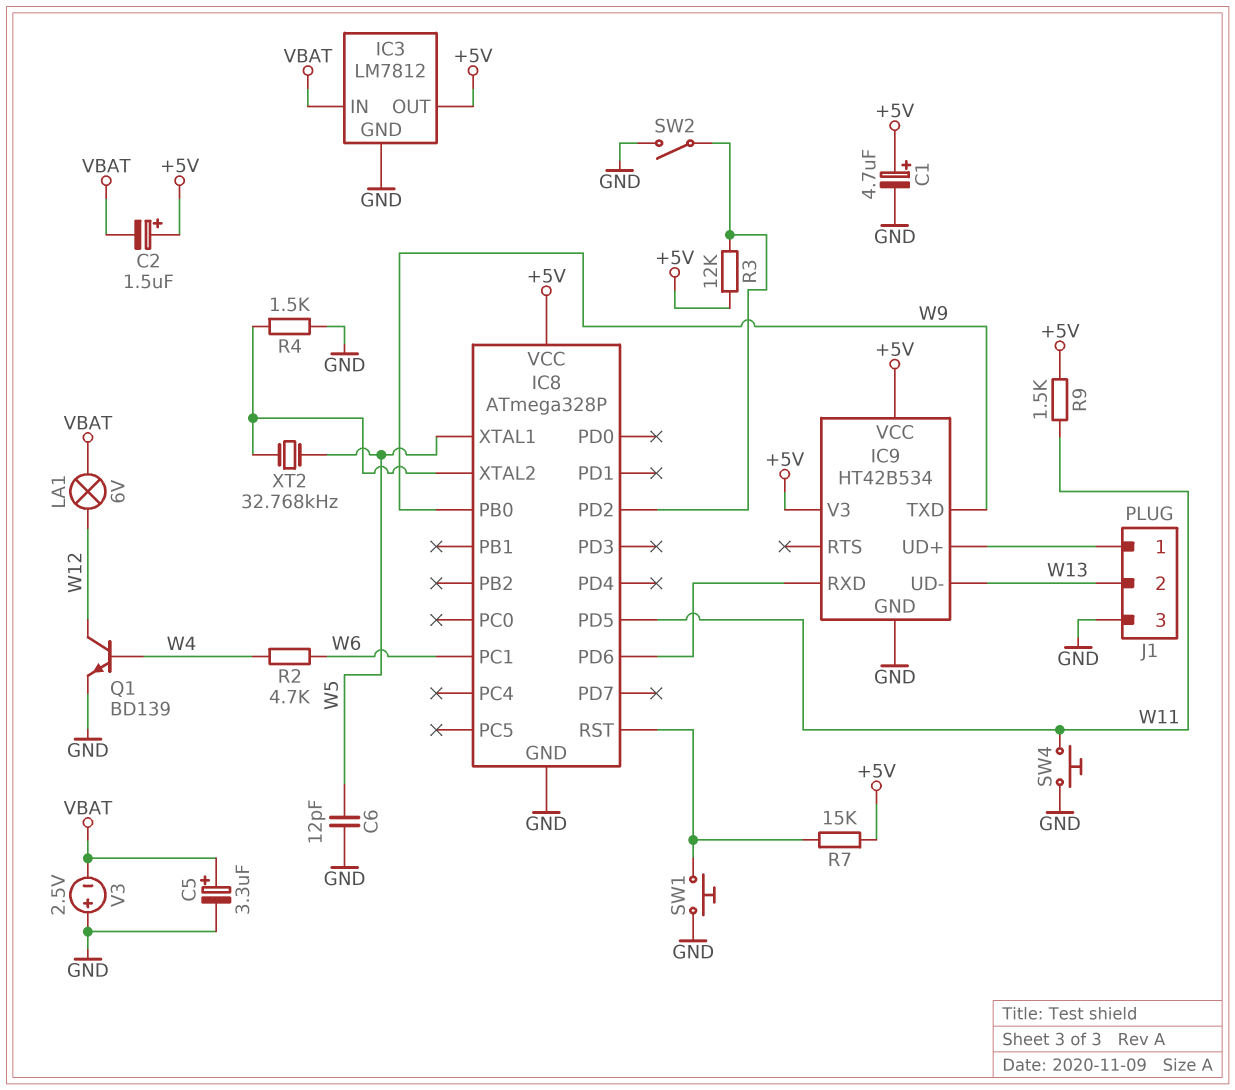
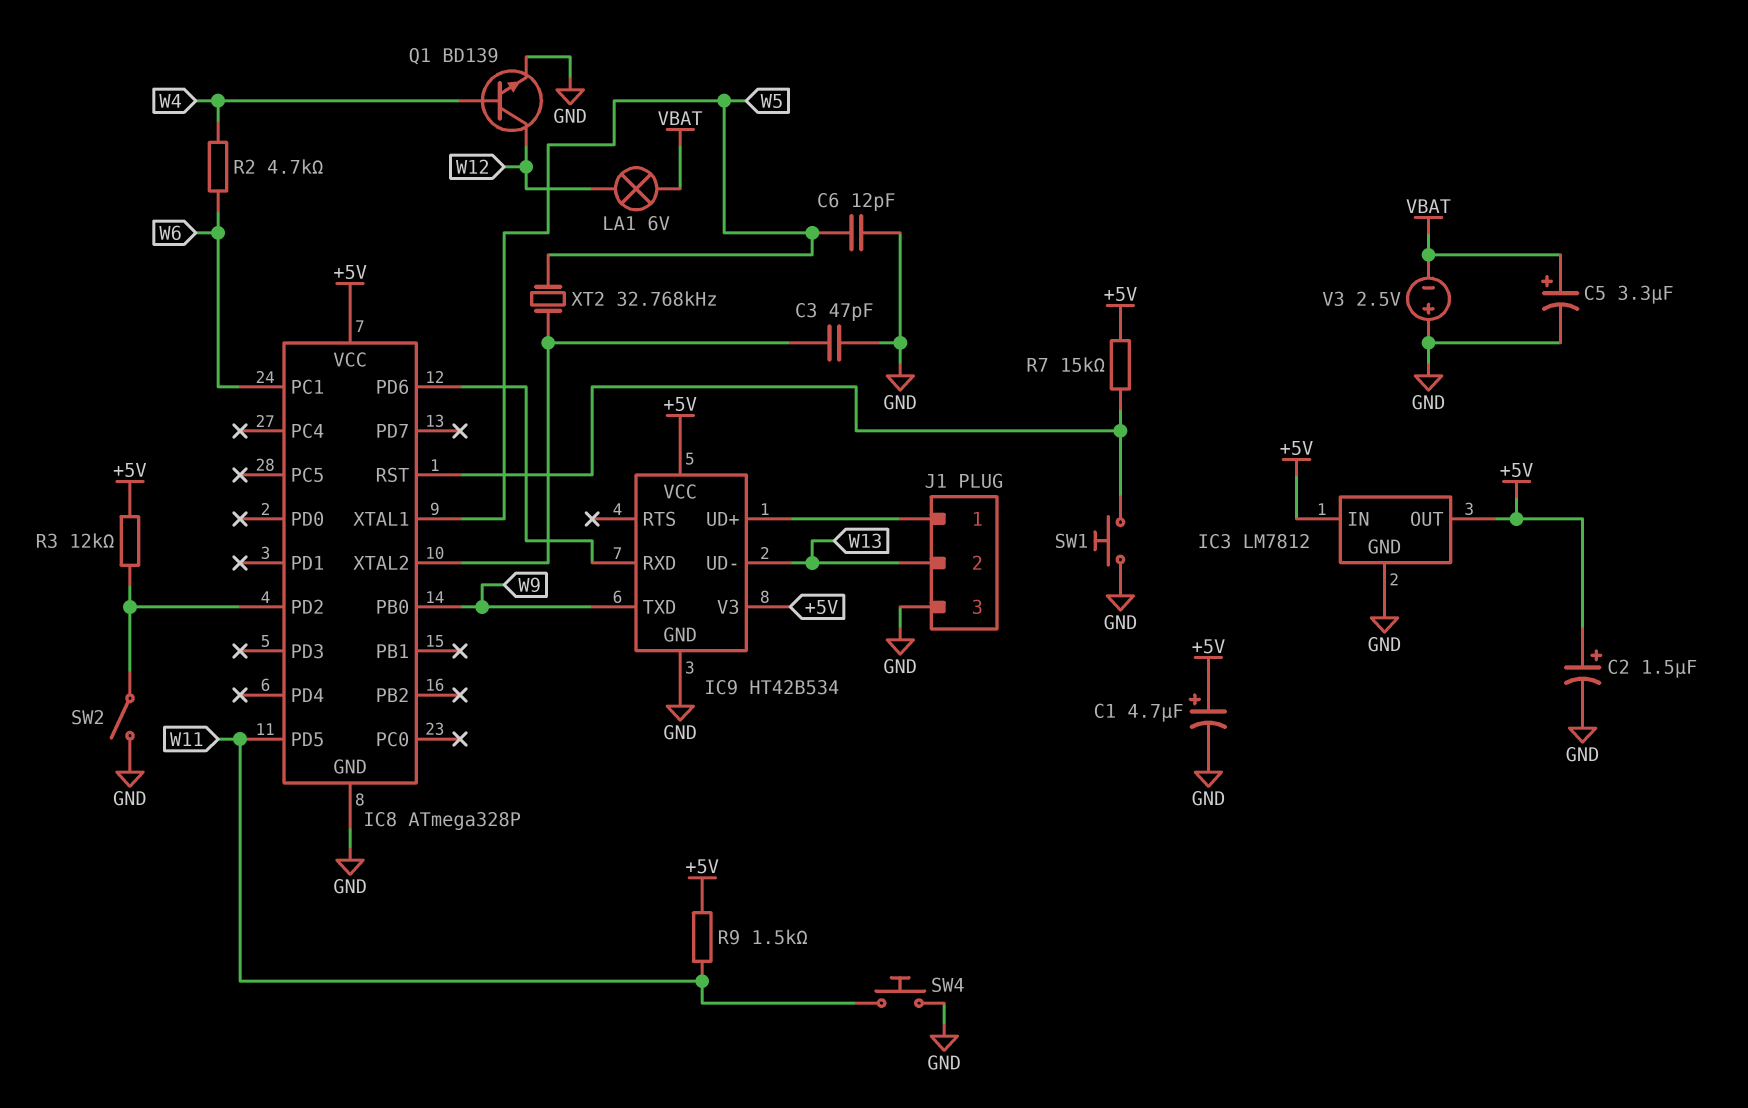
C2: 1.5uF (plus +5V, minus VBAT) -> 1.5uF (plus +5V, minus GND)
C3: none -> 47pF (GND, IC8/XTAL2)
IC3 pin IN: VBAT -> +5V
R4: 1.5k (GND, IC8/XTAL2) -> none

